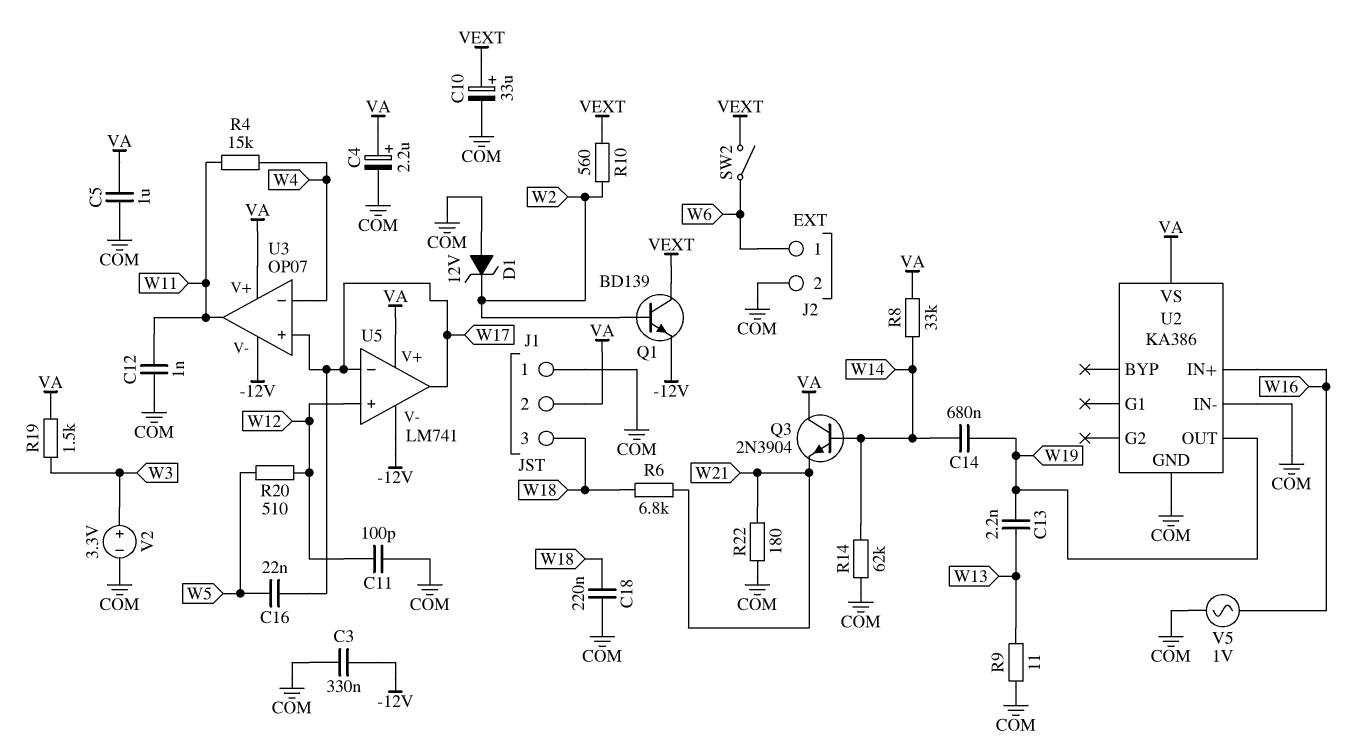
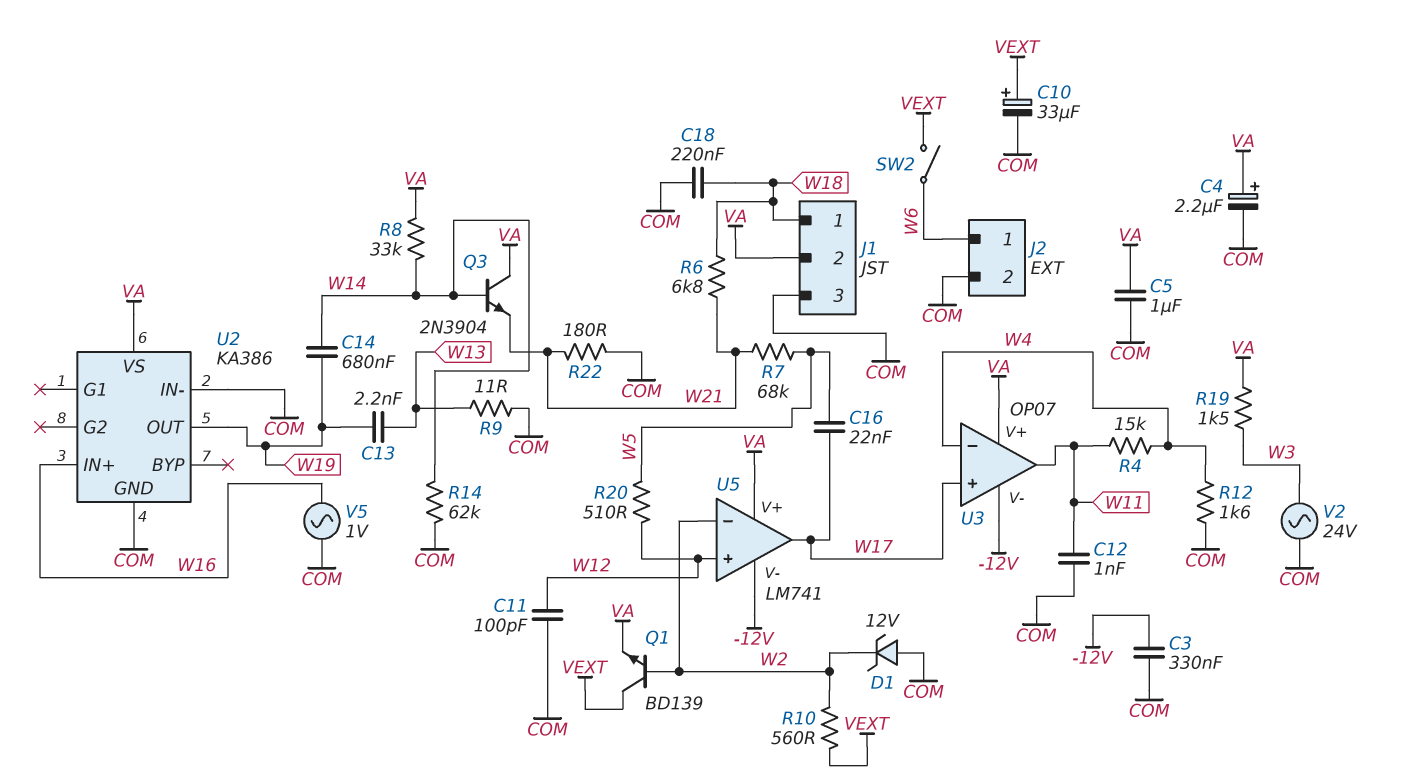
J1 pin 1: COM -> W18
J1 pin 3: W18 -> COM
Q1: NPN BD139 (B W2, C VEXT, E -12V) -> NPN BD139 (B W2, C VEXT, E VA)
R7: none -> 68k (W5, W21)
R12: none -> 1.6k (COM, W4)
U5 pin in-: W17 -> W2
V2: 3.3V (plus W3, minus COM) -> AC 24V (COM, W3)

